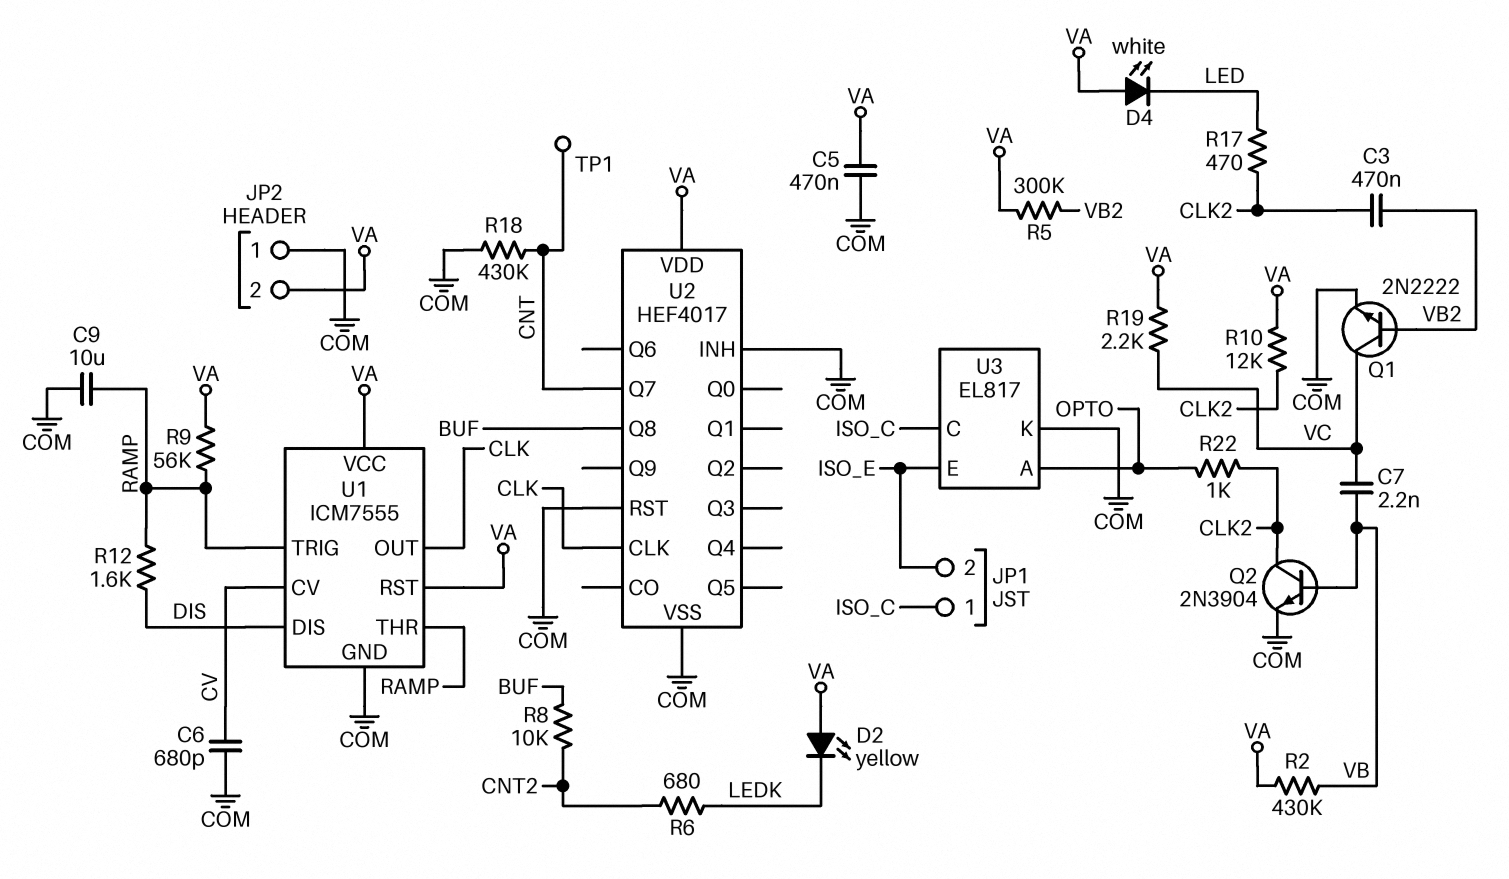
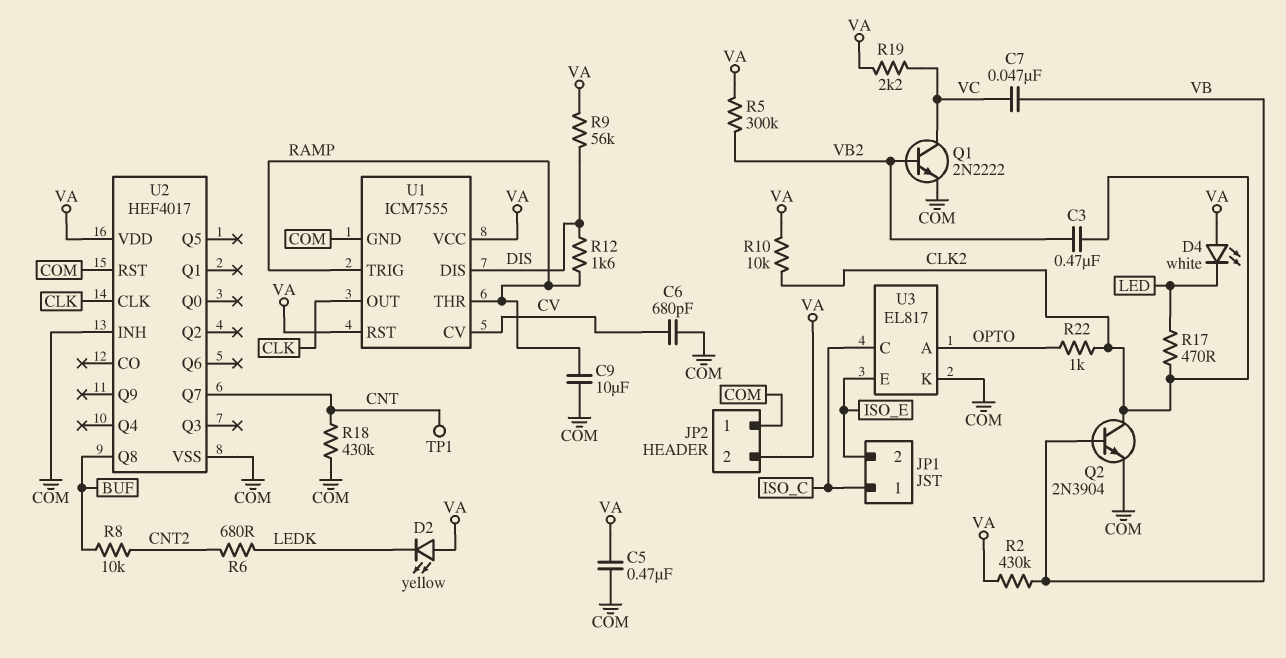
C7: 2.2nF (VB, VC) -> 47nF (VB, VC)
R9: 56k (RAMP, VA) -> 56k (DIS, VA)
R10: 12k (CLK2, VA) -> 10k (CLK2, VA)

